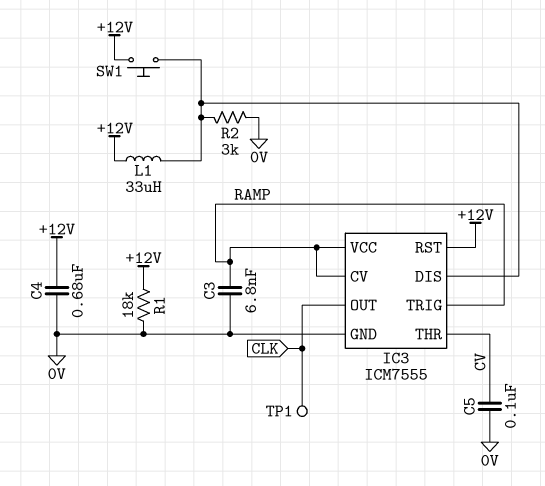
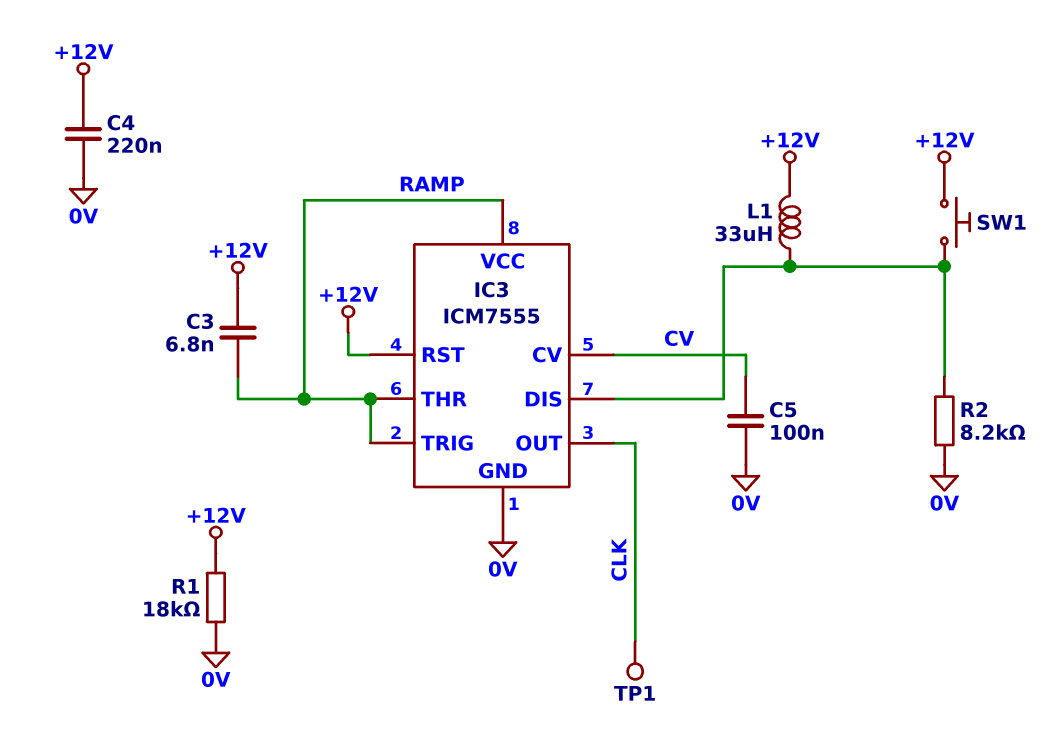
C3: 6.8nF (0V, RAMP) -> 6.8nF (+12V, RAMP)
C4: 680nF (+12V, 0V) -> 220nF (+12V, 0V)
IC3 pin CV: RAMP -> CV
IC3 pin THR: CV -> RAMP
R2: 3k (0V, IC3/DIS) -> 8.2k (0V, IC3/DIS)

